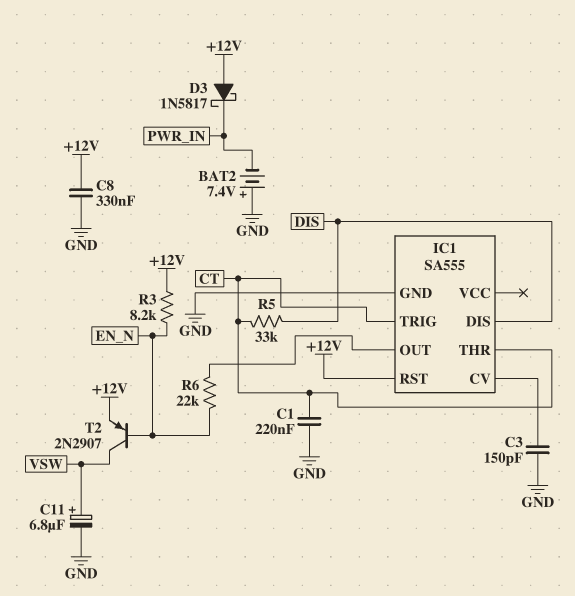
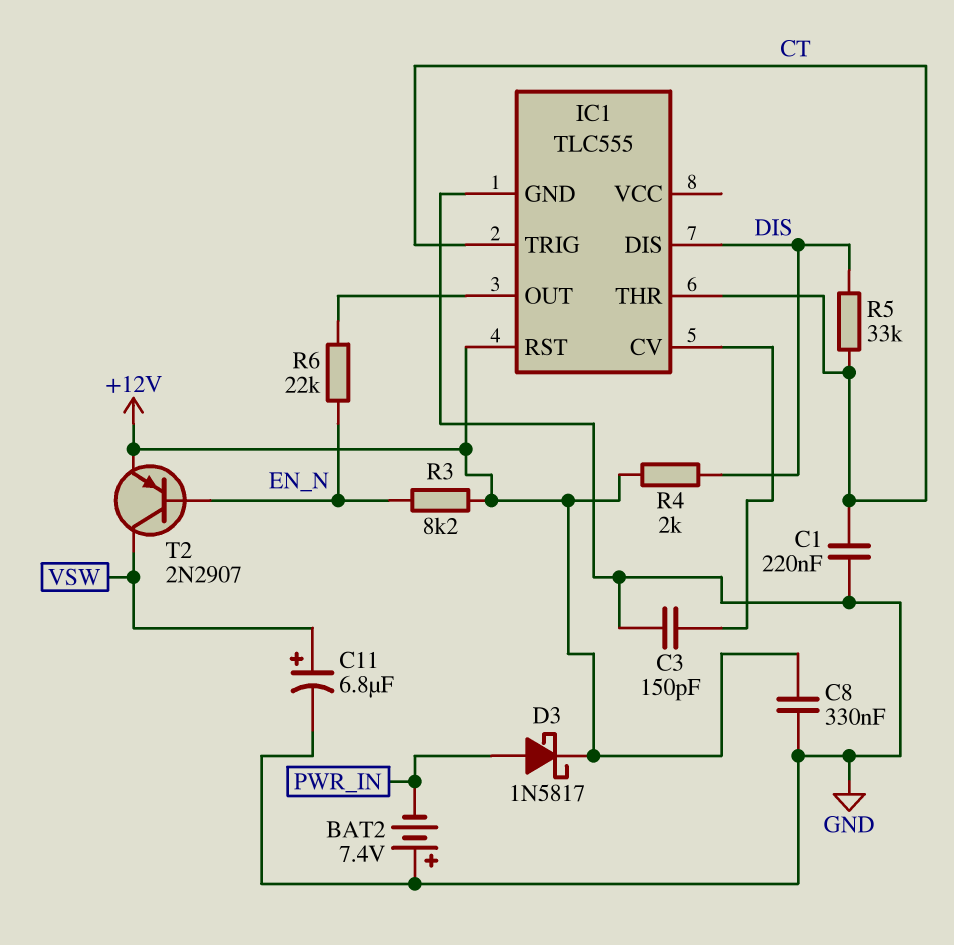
D3: schottky 1N5817 (A +12V, K PWR_IN) -> schottky 1N5817 (A PWR_IN, K +12V)
IC1: SA555 -> TLC555
R4: none -> 2k (+12V, DIS)

